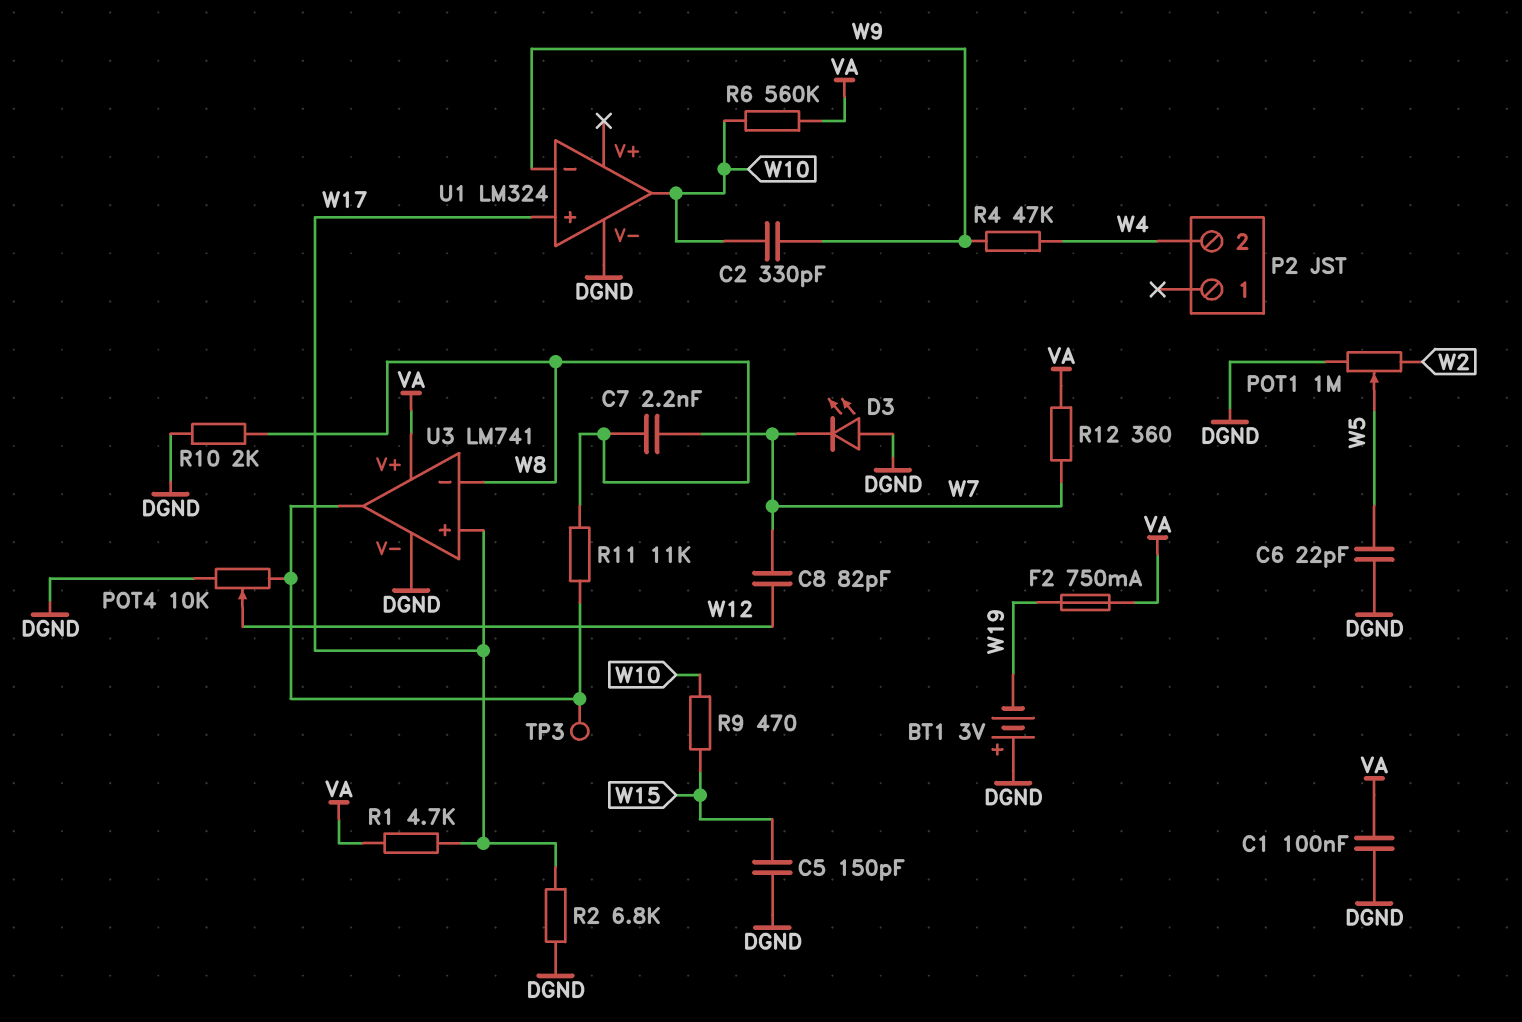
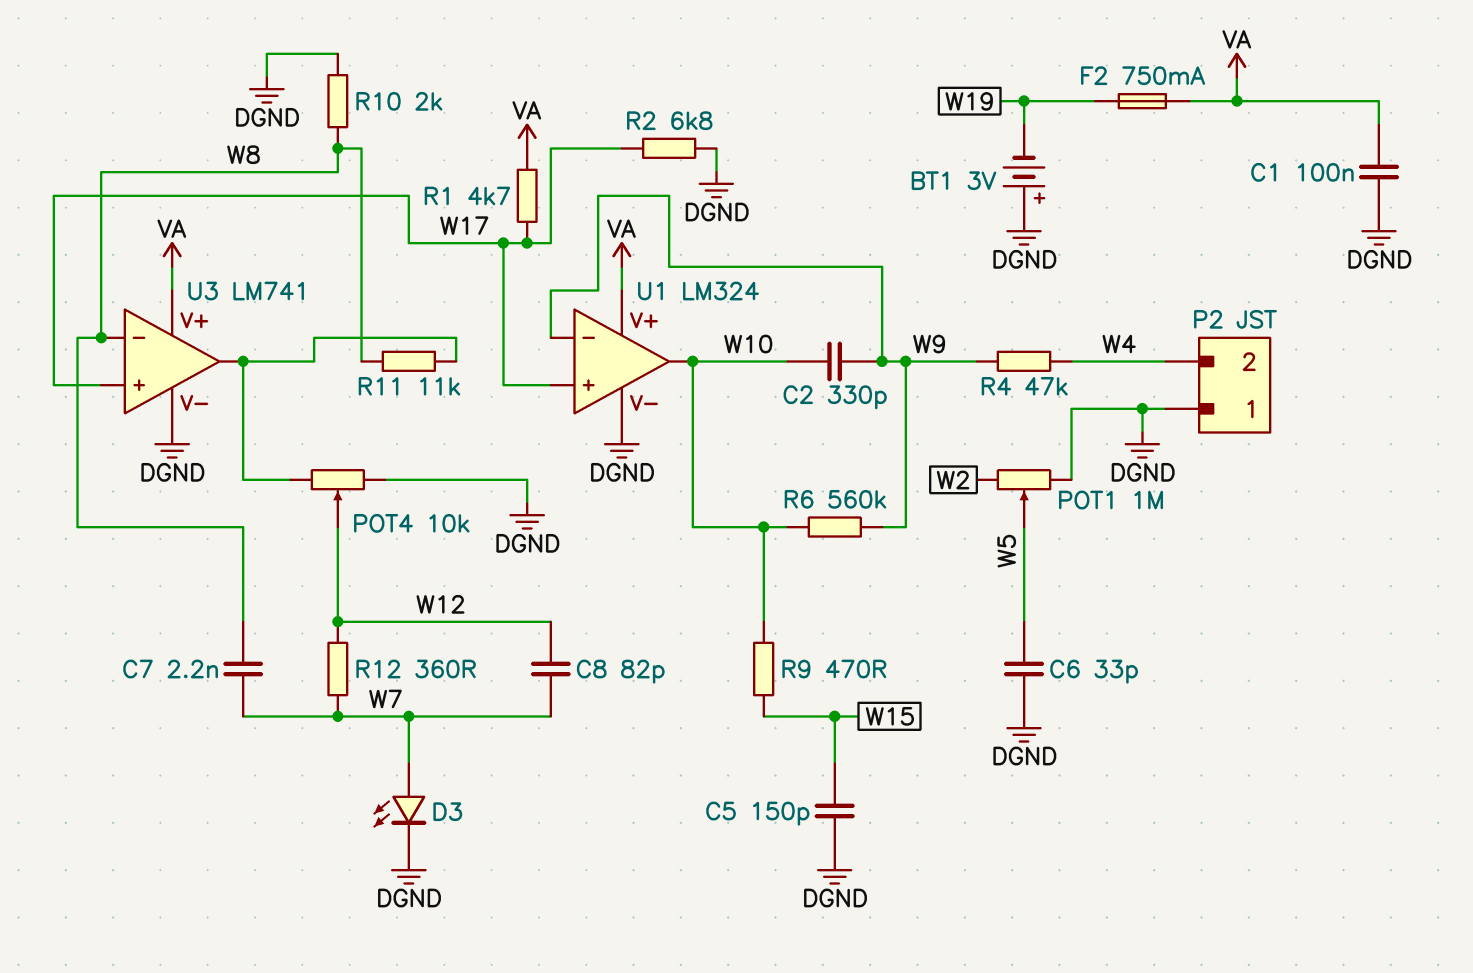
C6: 22pF (DGND, W5) -> 33pF (DGND, W5)
D3: LED (A DGND, K W7) -> LED (A W7, K DGND)
P2 pin 1: none -> DGND
R6: 560k (VA, W10) -> 560k (W9, W10)
R12: 360 (VA, W7) -> 360 (W7, W12)
TP3: test point (U3/out) -> none
U1 pin V+: none -> VA

